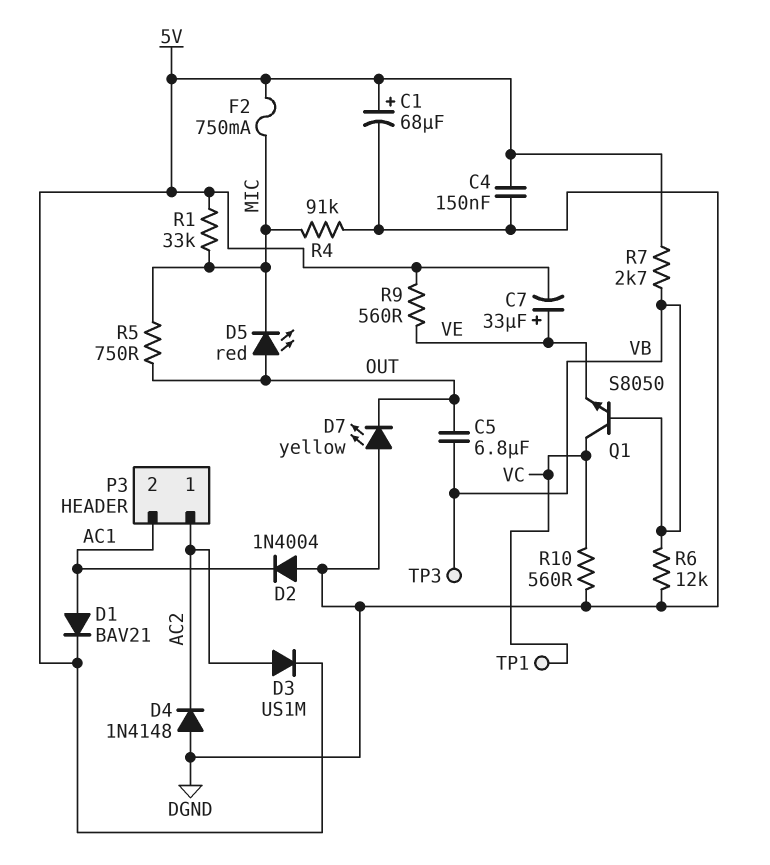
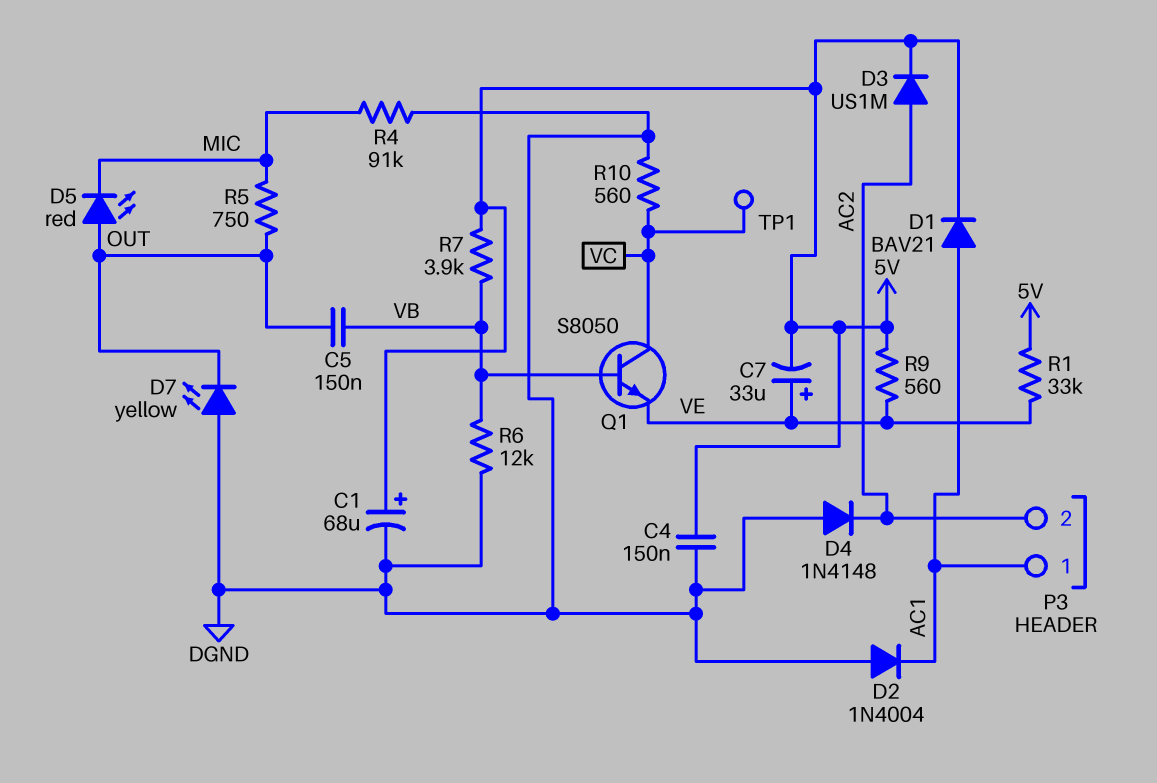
C5: 6.8uF (OUT, VB) -> 150nF (OUT, VB)
F2: 750mA (5V, MIC) -> none
P3 pin 1: AC2 -> AC1
P3 pin 2: AC1 -> AC2
R1: 33k (5V, MIC) -> 33k (5V, VE)
R7: 2.7k (5V, VB) -> 3.9k (5V, VB)
TP3: test point (VB) -> none

